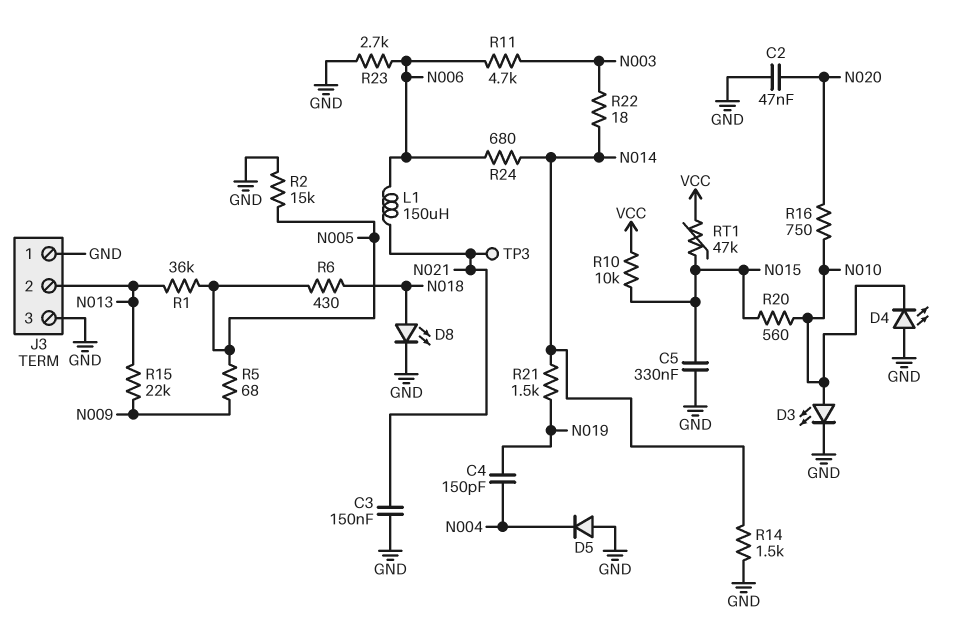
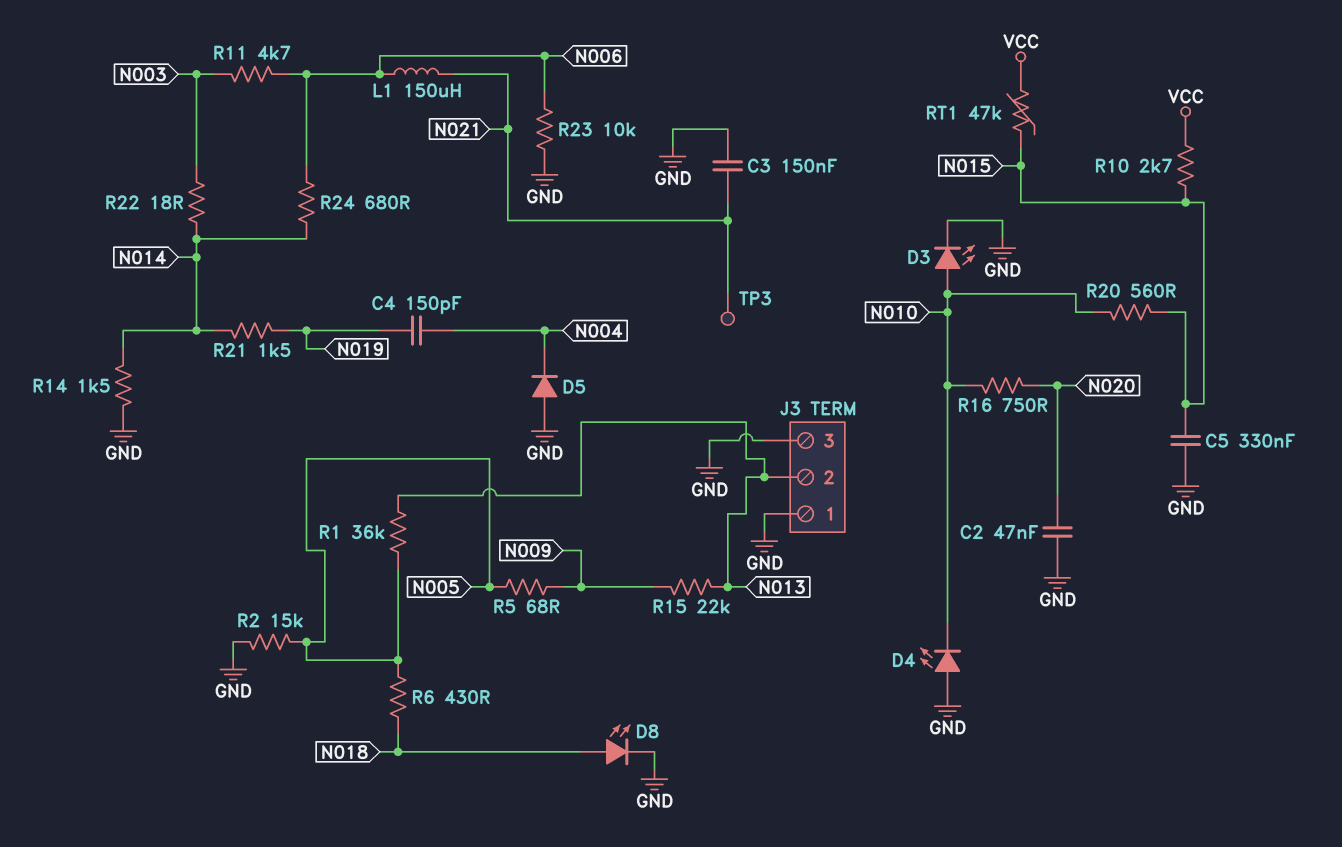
R10: 10k (N015, VCC) -> 2.7k (N015, VCC)
R23: 2.7k (GND, N006) -> 10k (GND, N006)

